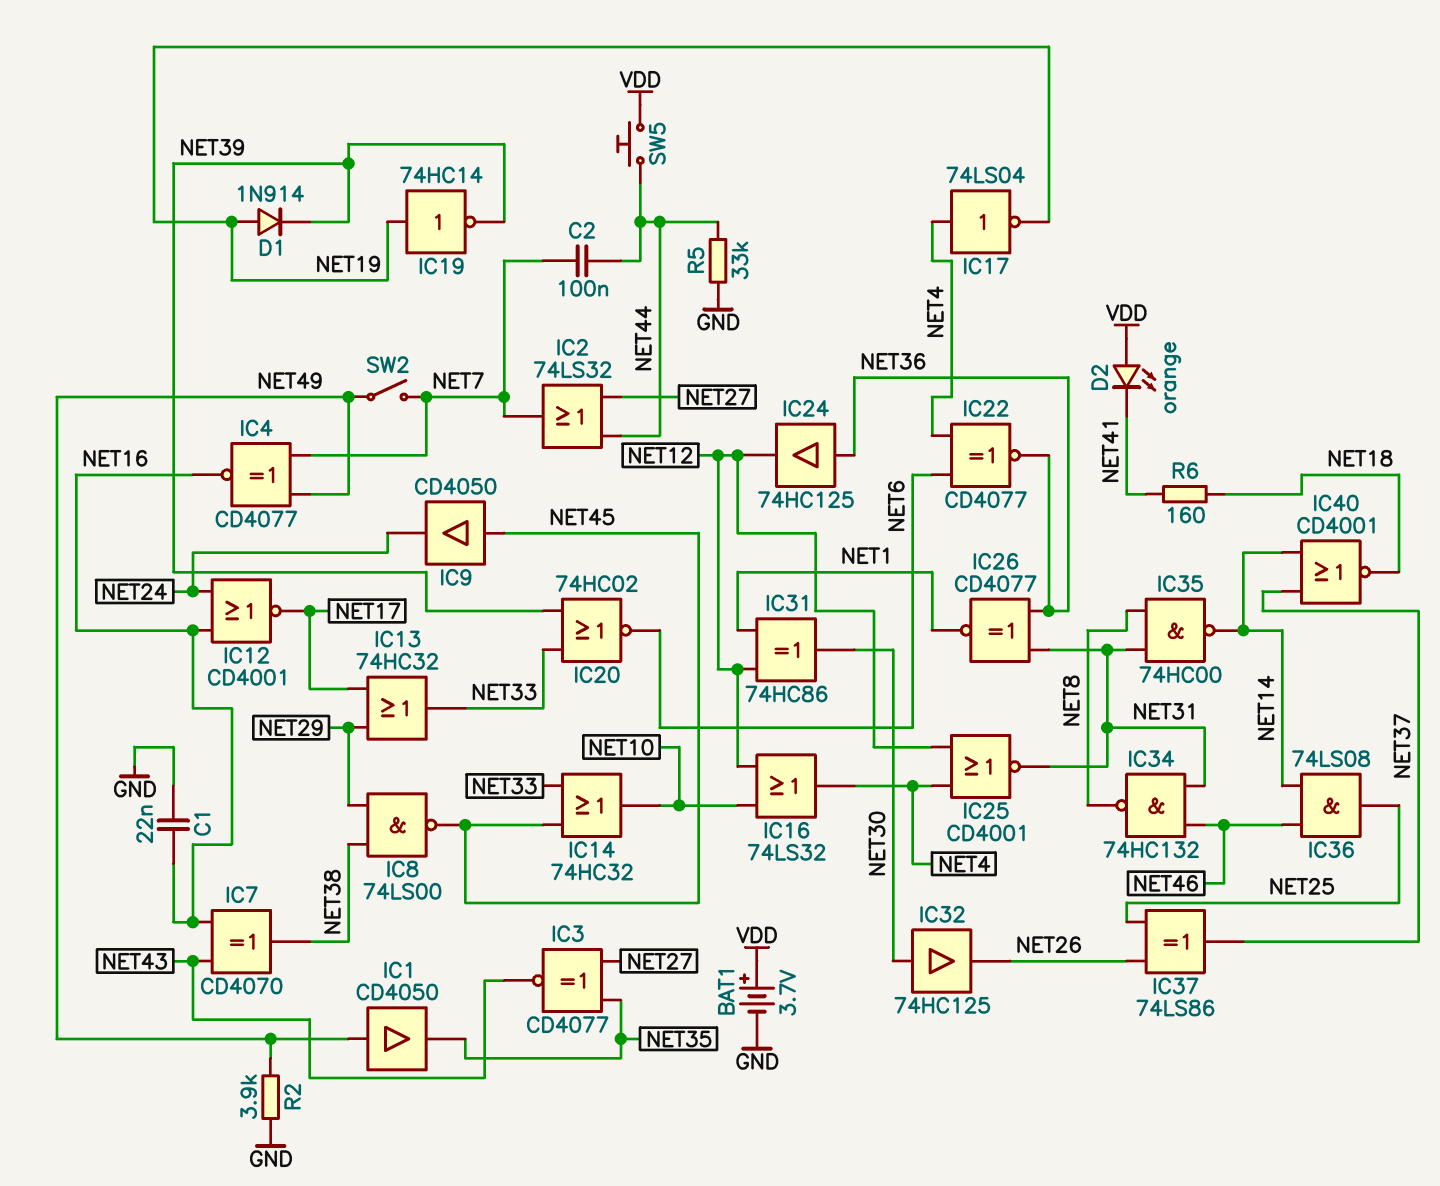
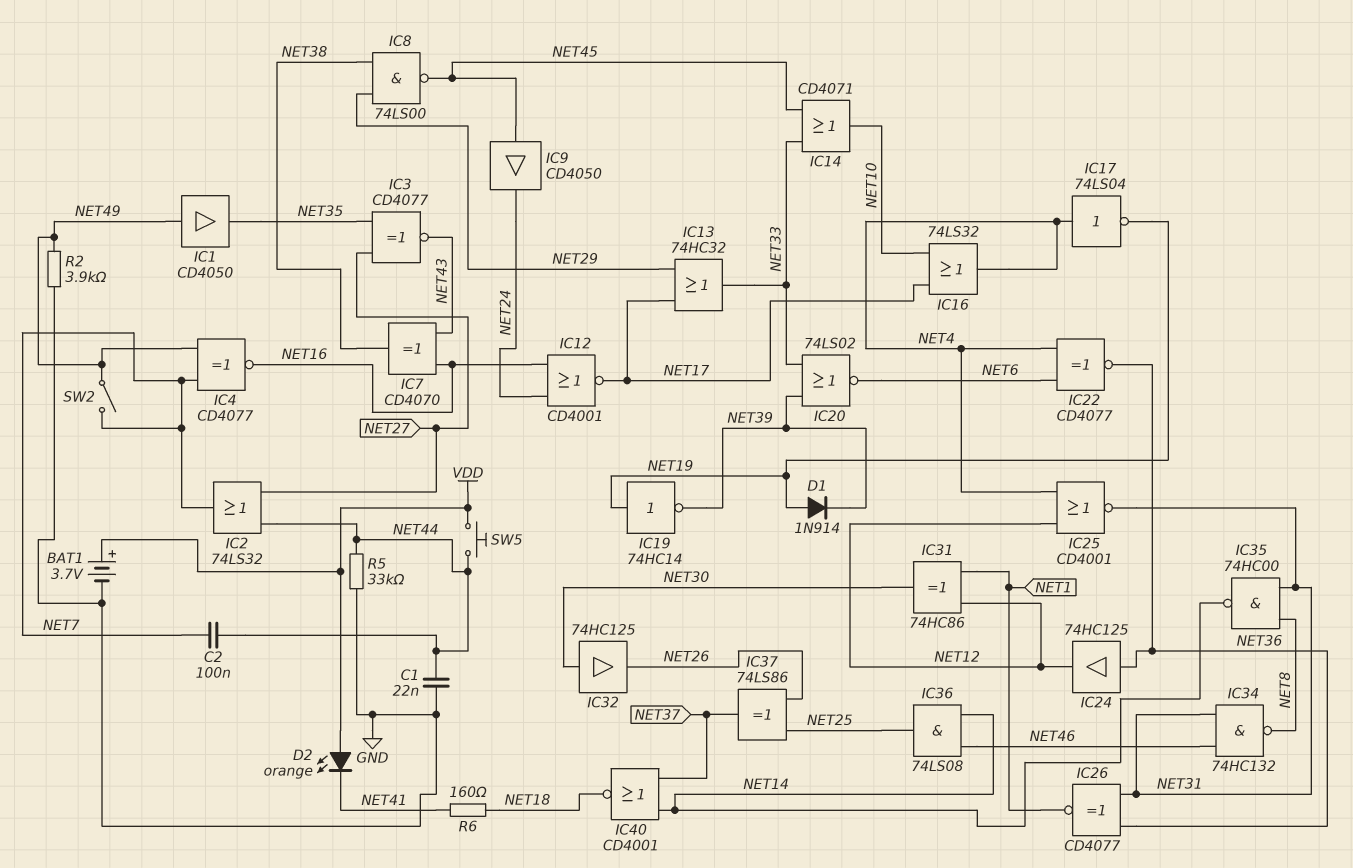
C1: 22nF (GND, NET16) -> 22nF (GND, NET44)
IC14: OR 74HC32 (in NET33, in NET45, out NET10) -> OR CD4071 (in NET33, in NET45, out NET10)
IC16: OR 74LS32 (in NET10, in NET12, out NET4) -> OR 74LS32 (in NET10, in NET17, out NET4)
IC20: NOR 74HC02 (in NET33, in NET39, out NET6) -> NOR 74LS02 (in NET33, in NET39, out NET6)

